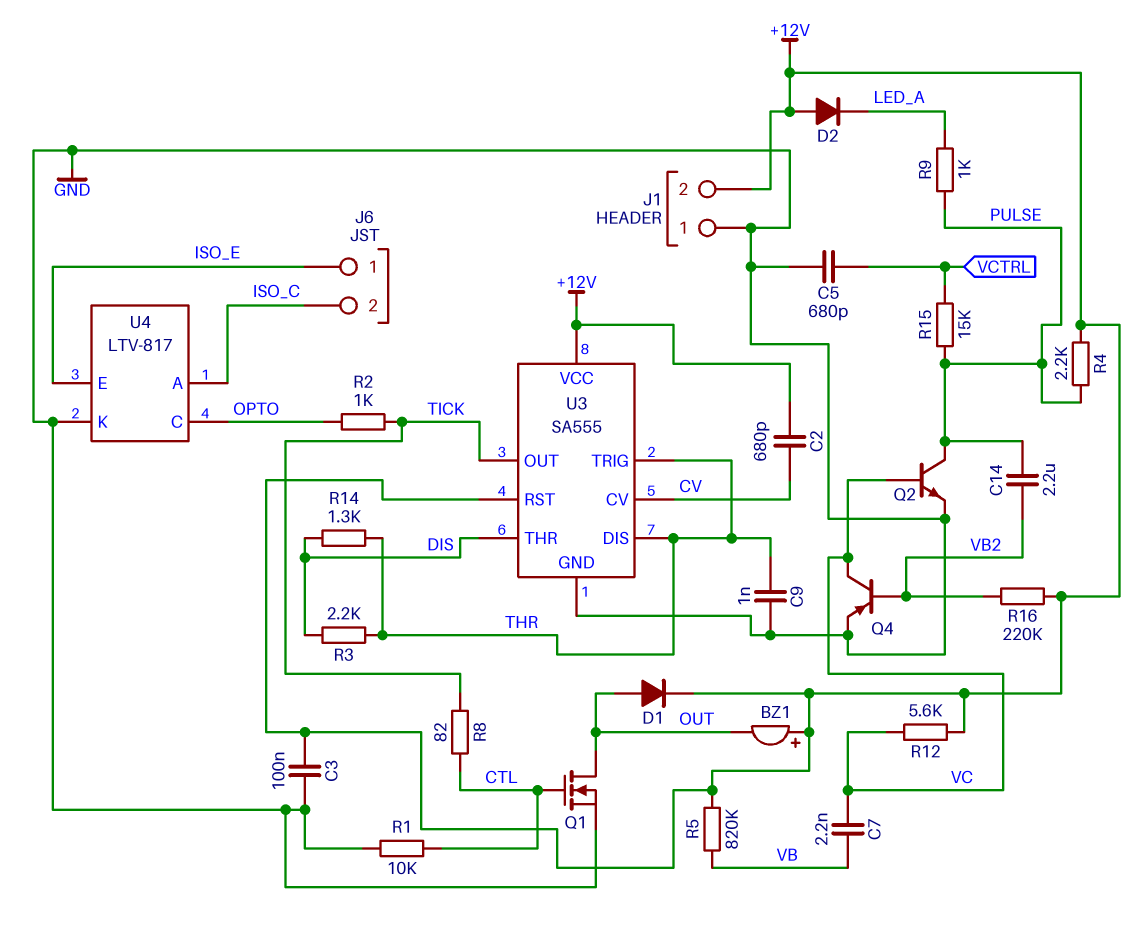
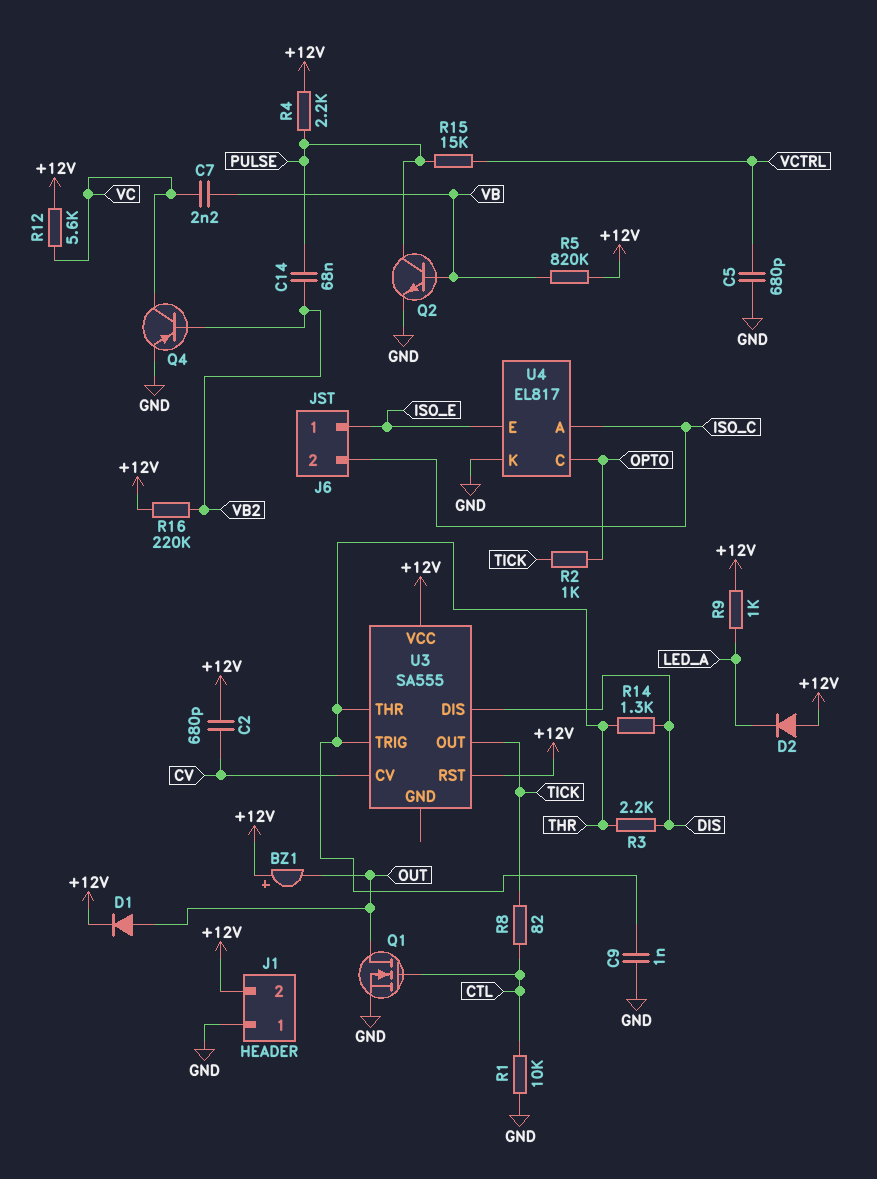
C3: 100nF (+12V, GND) -> none
C14: 2.2uF (PULSE, VB2) -> 68nF (PULSE, VB2)
Q2: NPN (B VC, C PULSE, E GND) -> NPN (B VB, C PULSE, E GND)
R9: 1k (LED_A, PULSE) -> 1k (+12V, LED_A)
U3 pin DIS: THR -> DIS
U3 pin GND: GND -> none
U3 pin THR: DIS -> THR
U4: LTV-817 -> EL817

